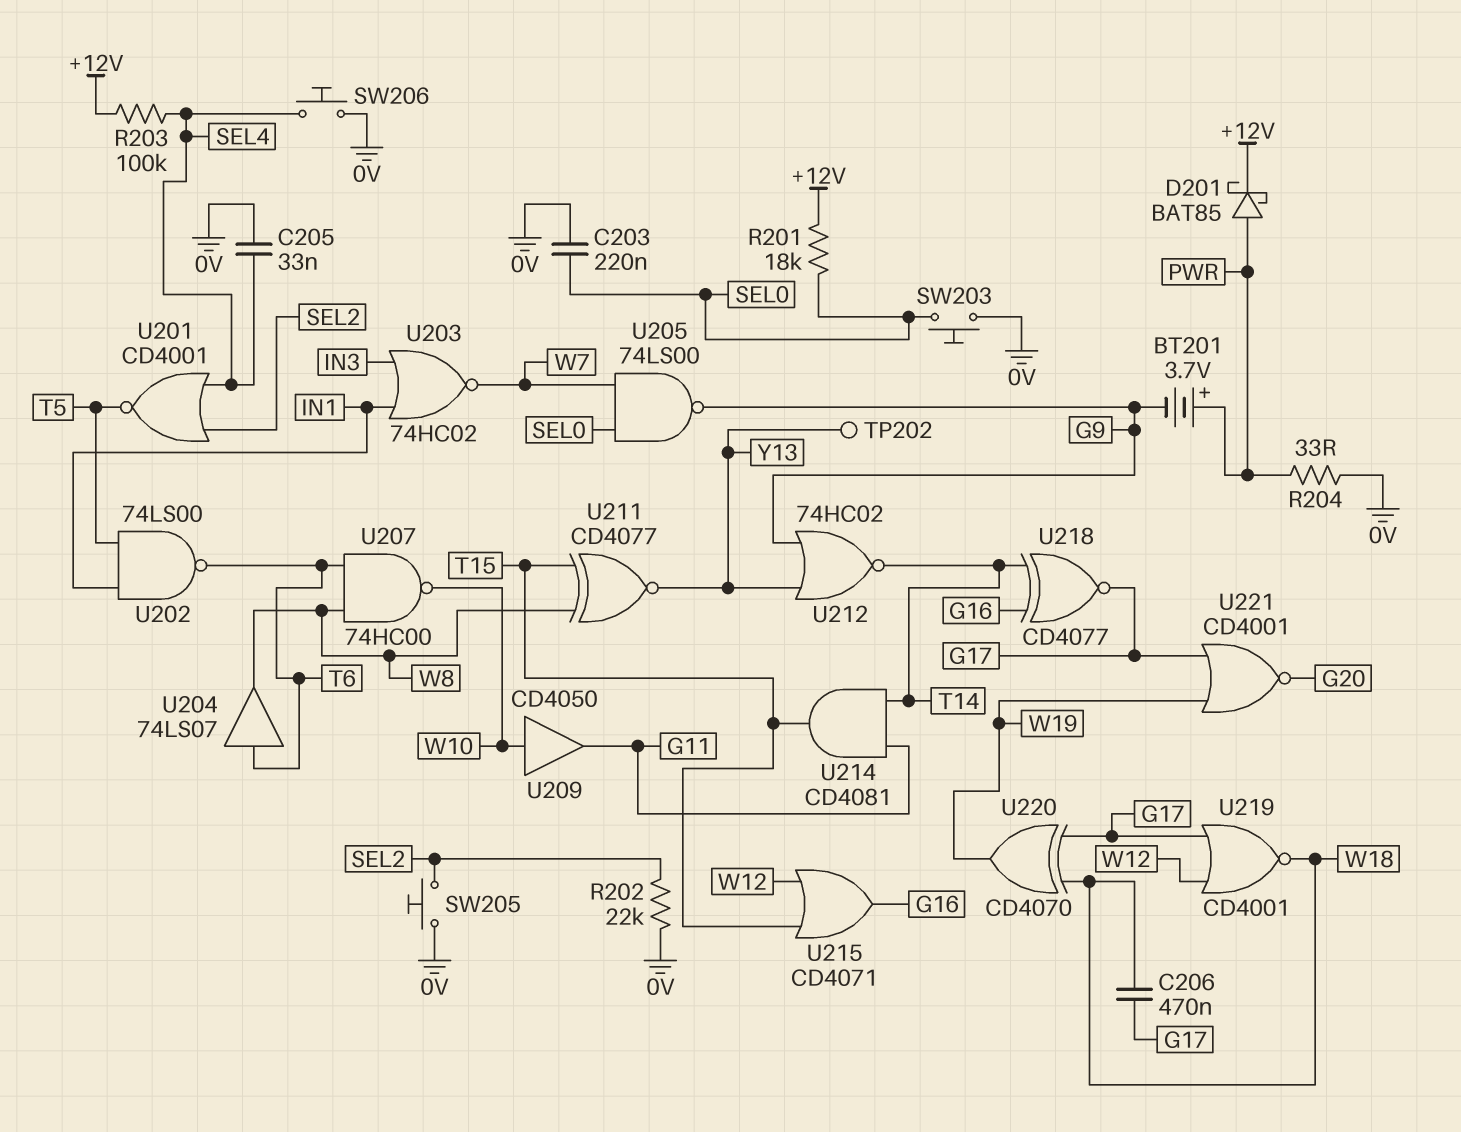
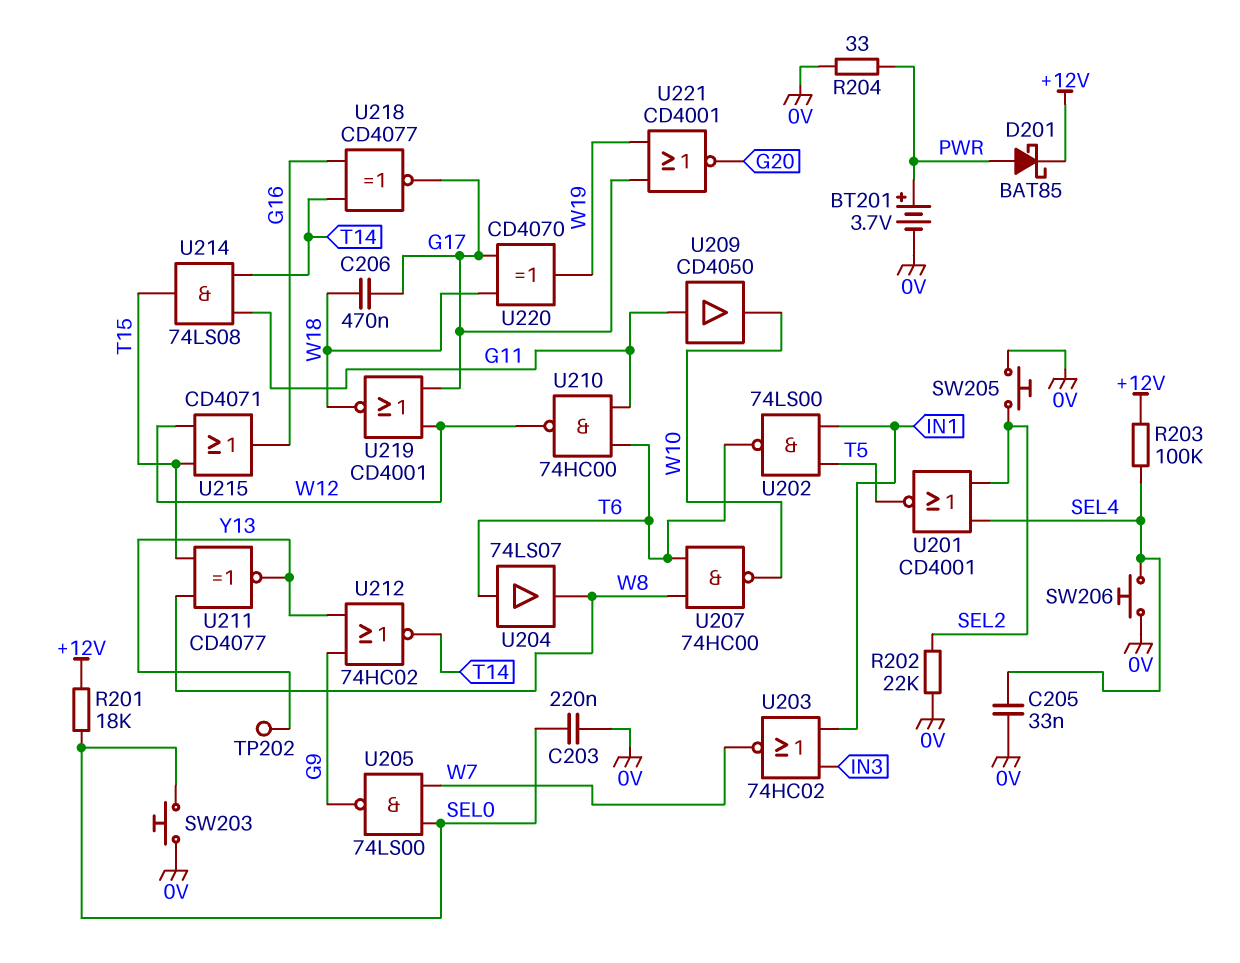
BT201: 3.7V (plus PWR, minus G9) -> 3.7V (plus PWR, minus 0V)
U209: buffer CD4050 (in W10, out G11) -> buffer CD4050 (in G11, out W10)
U210: none -> NAND 74HC00 (in G11, in T6, out W12)
U214: AND CD4081 (in G11, in T14, out T15) -> AND 74LS08 (in G11, in T14, out T15)

